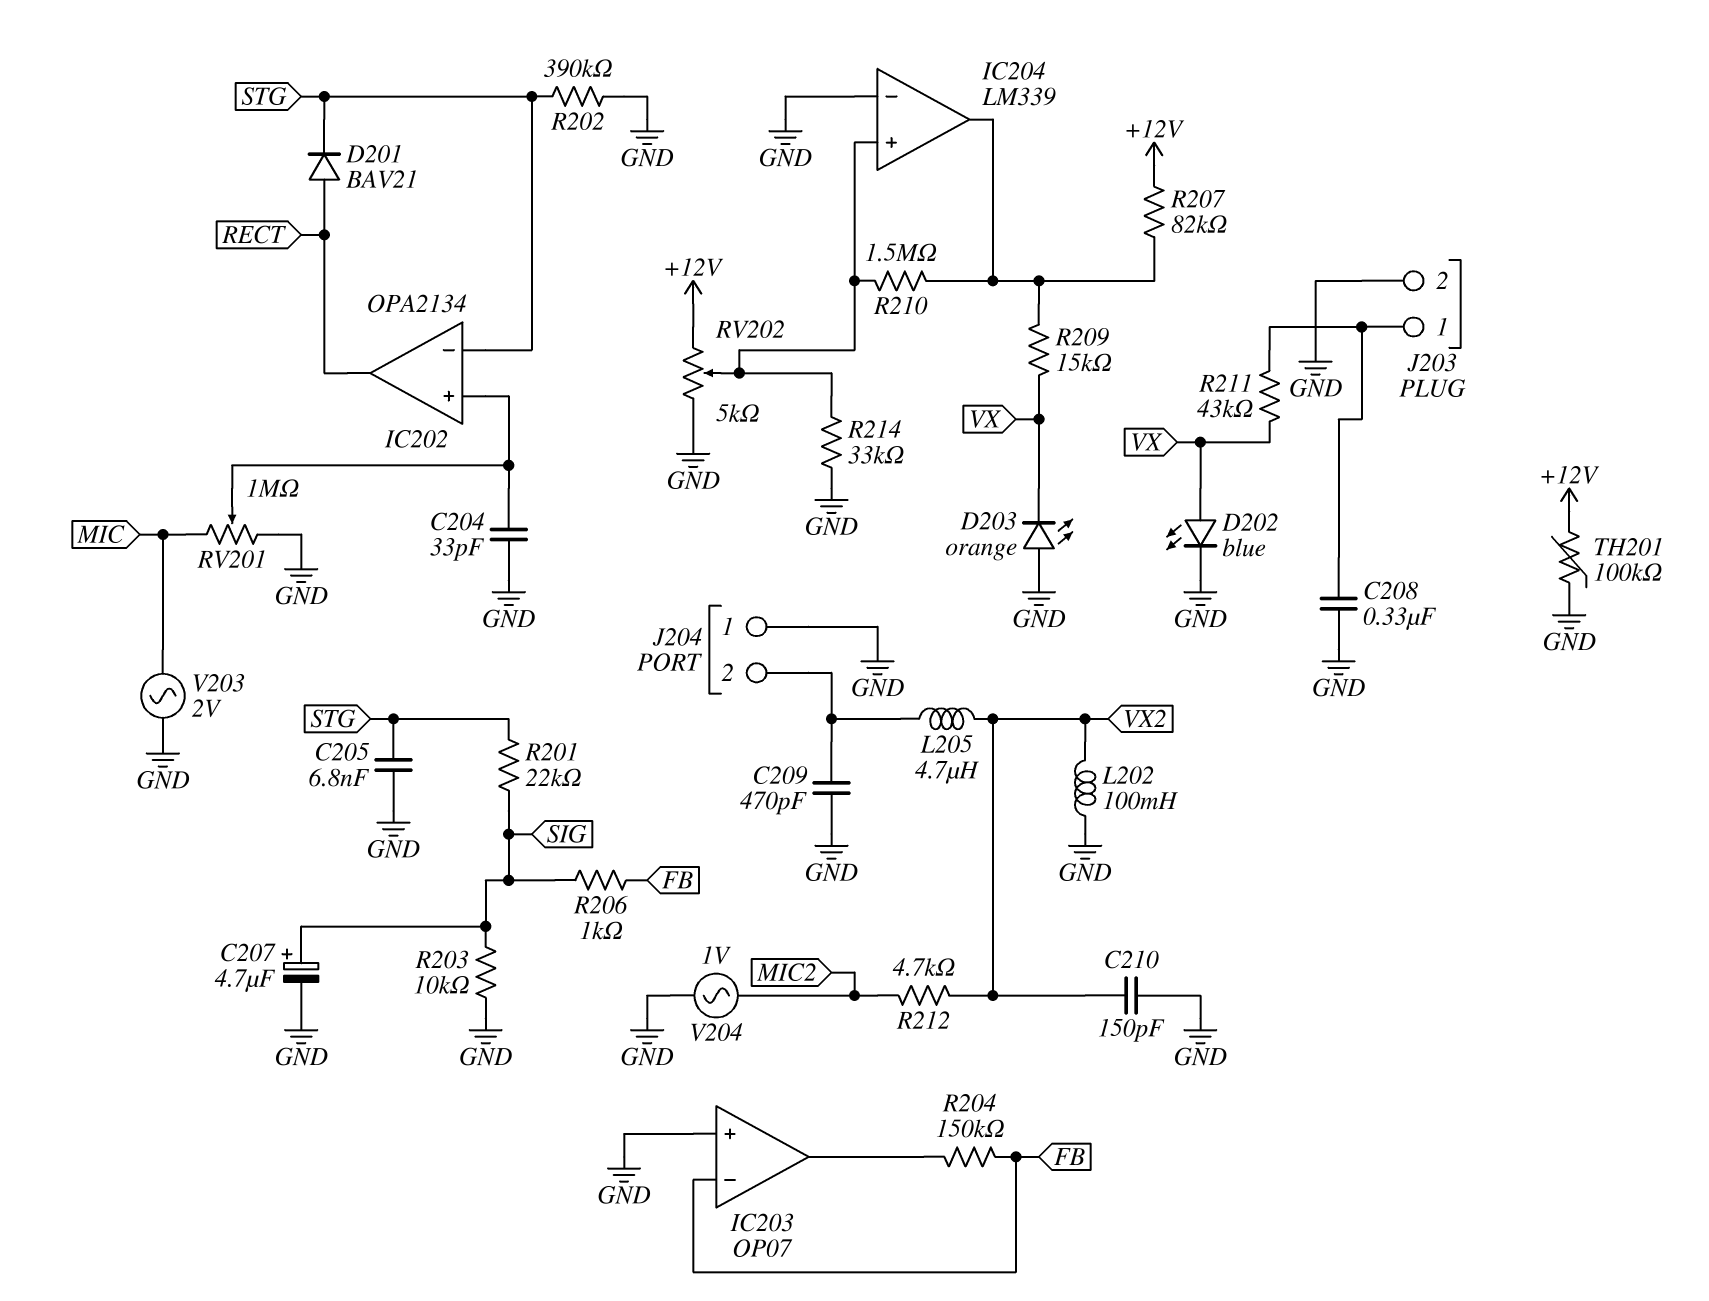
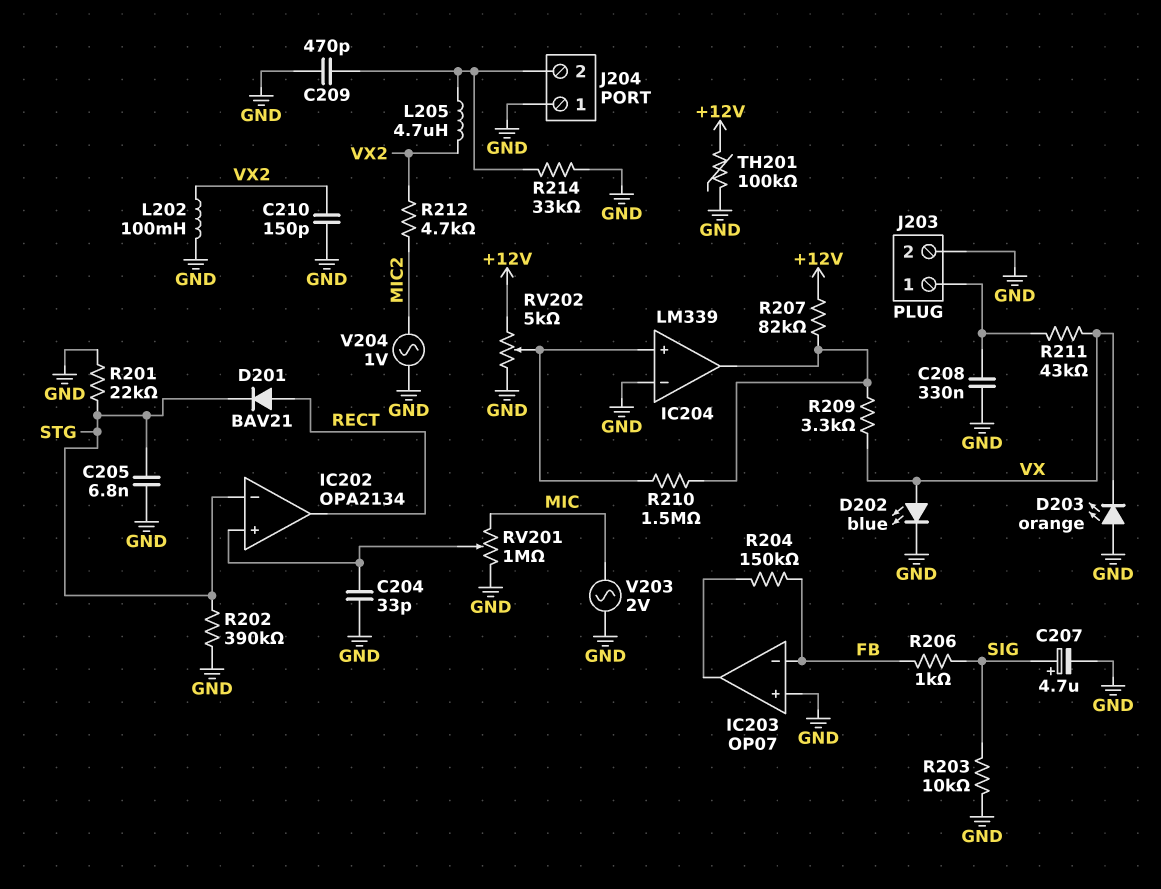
R201: 22k (SIG, STG) -> 22k (GND, STG)
R209: 15k (IC204/out, VX) -> 3.3k (IC204/out, VX)
R214: 33k (GND, IC204/in+) -> 33k (GND, J204/2)

